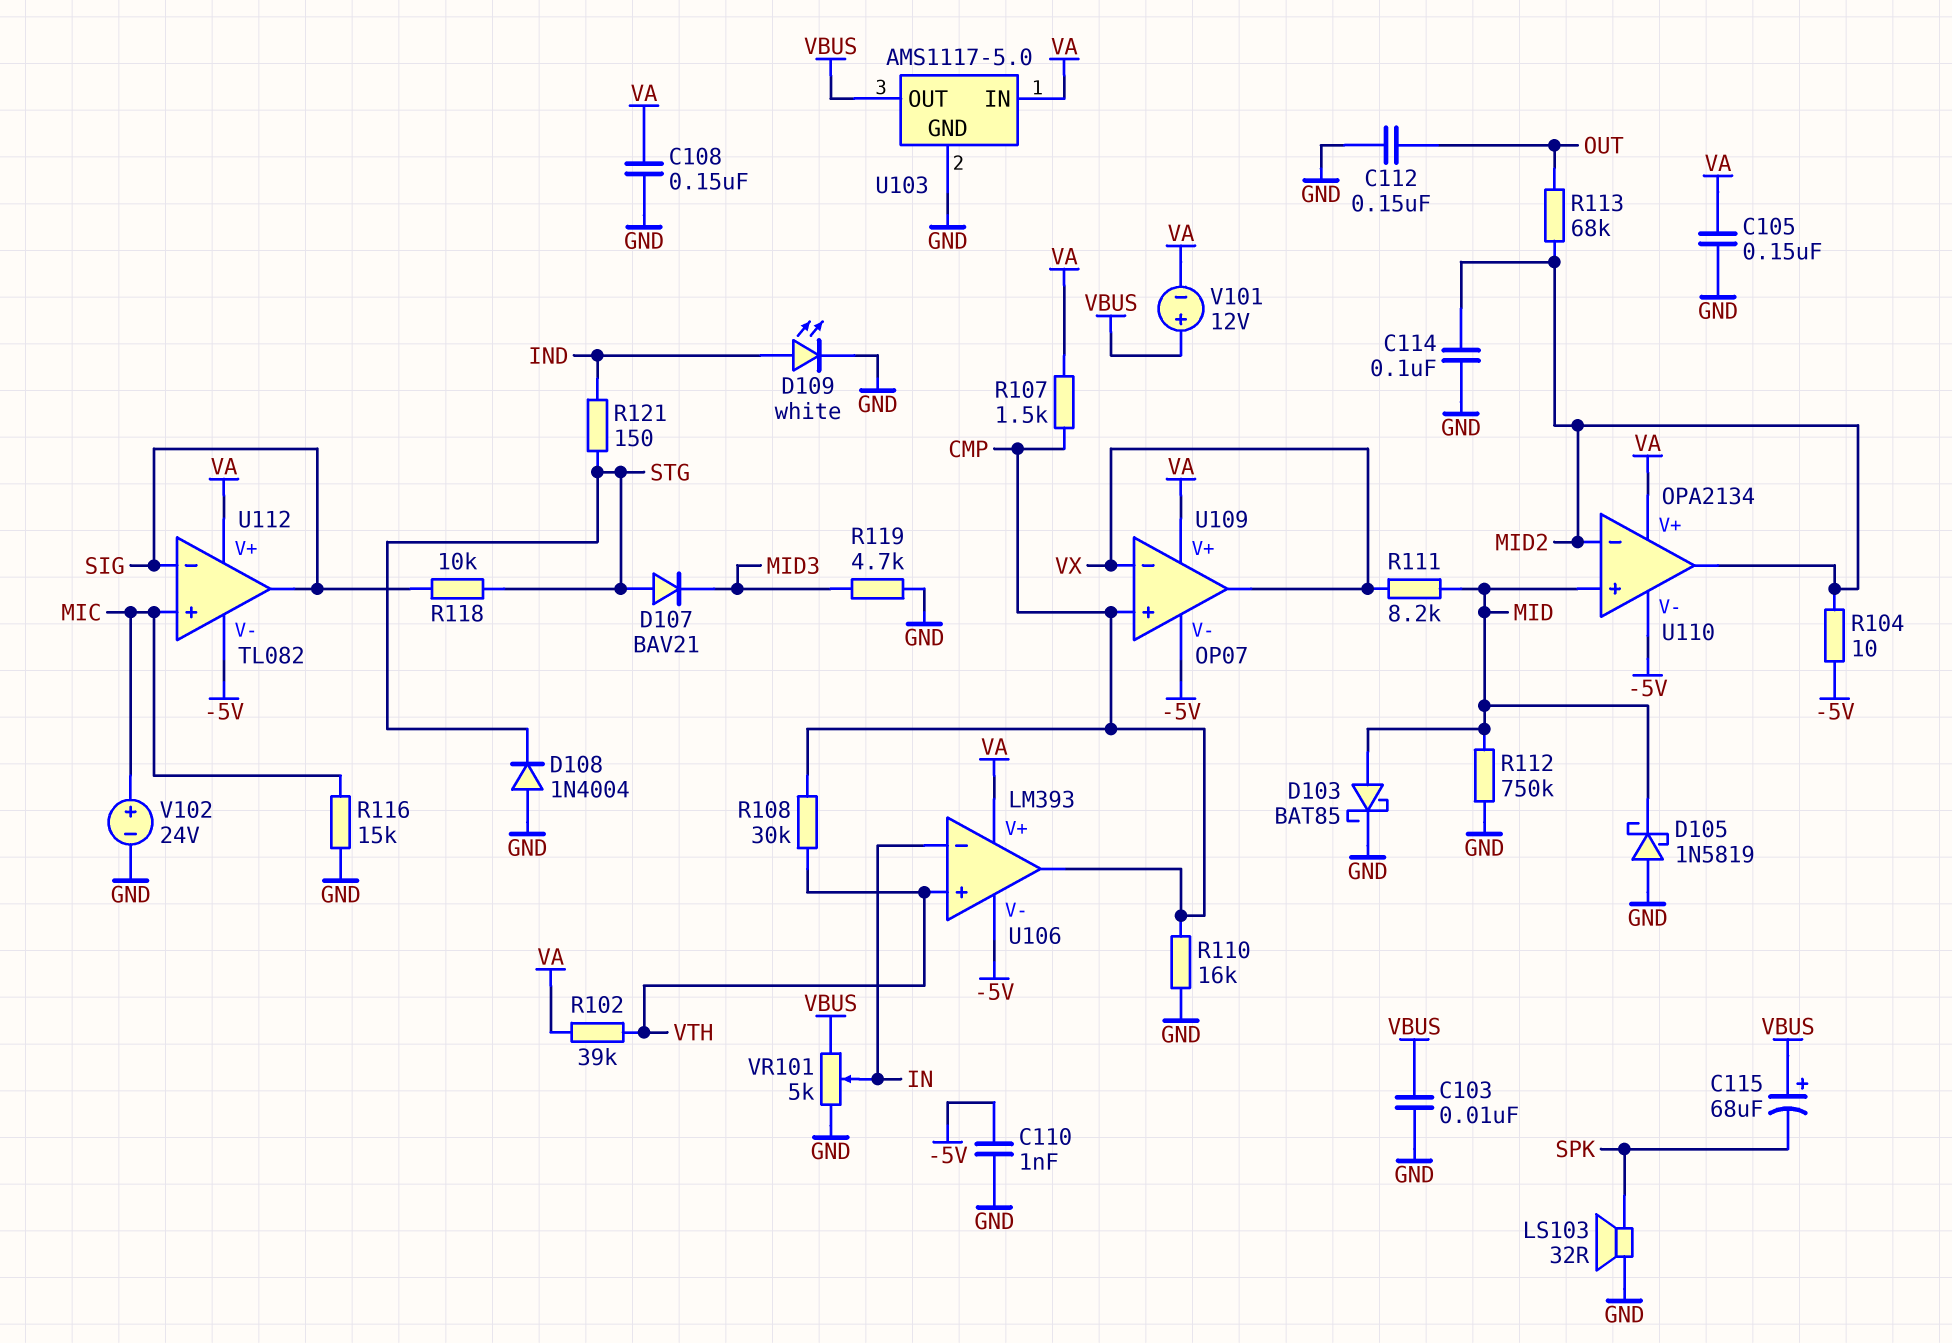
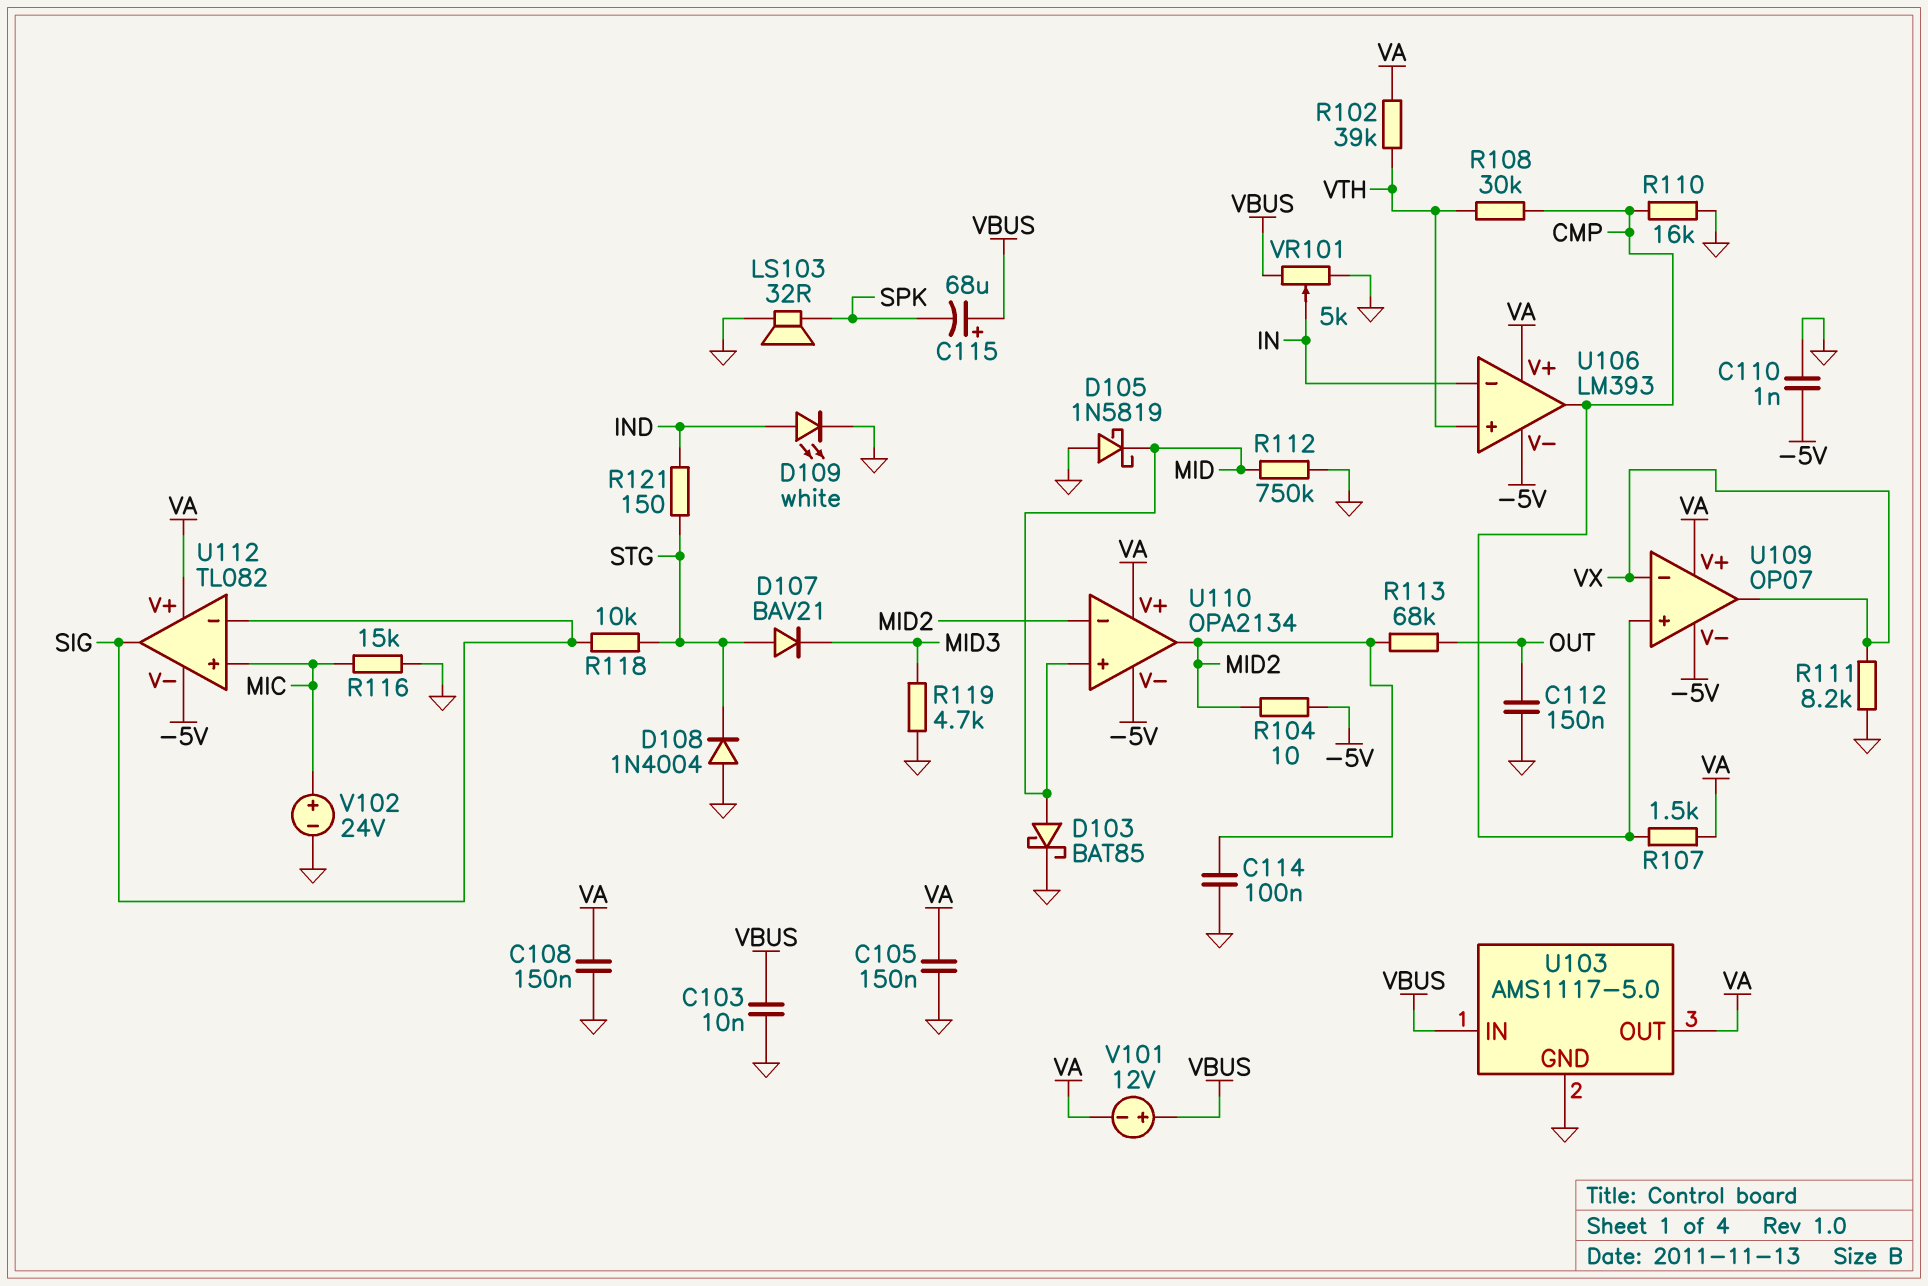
R111: 8.2k (MID, VX) -> 8.2k (GND, VX)
U103 pin IN: VA -> VBUS
U103 pin OUT: VBUS -> VA

